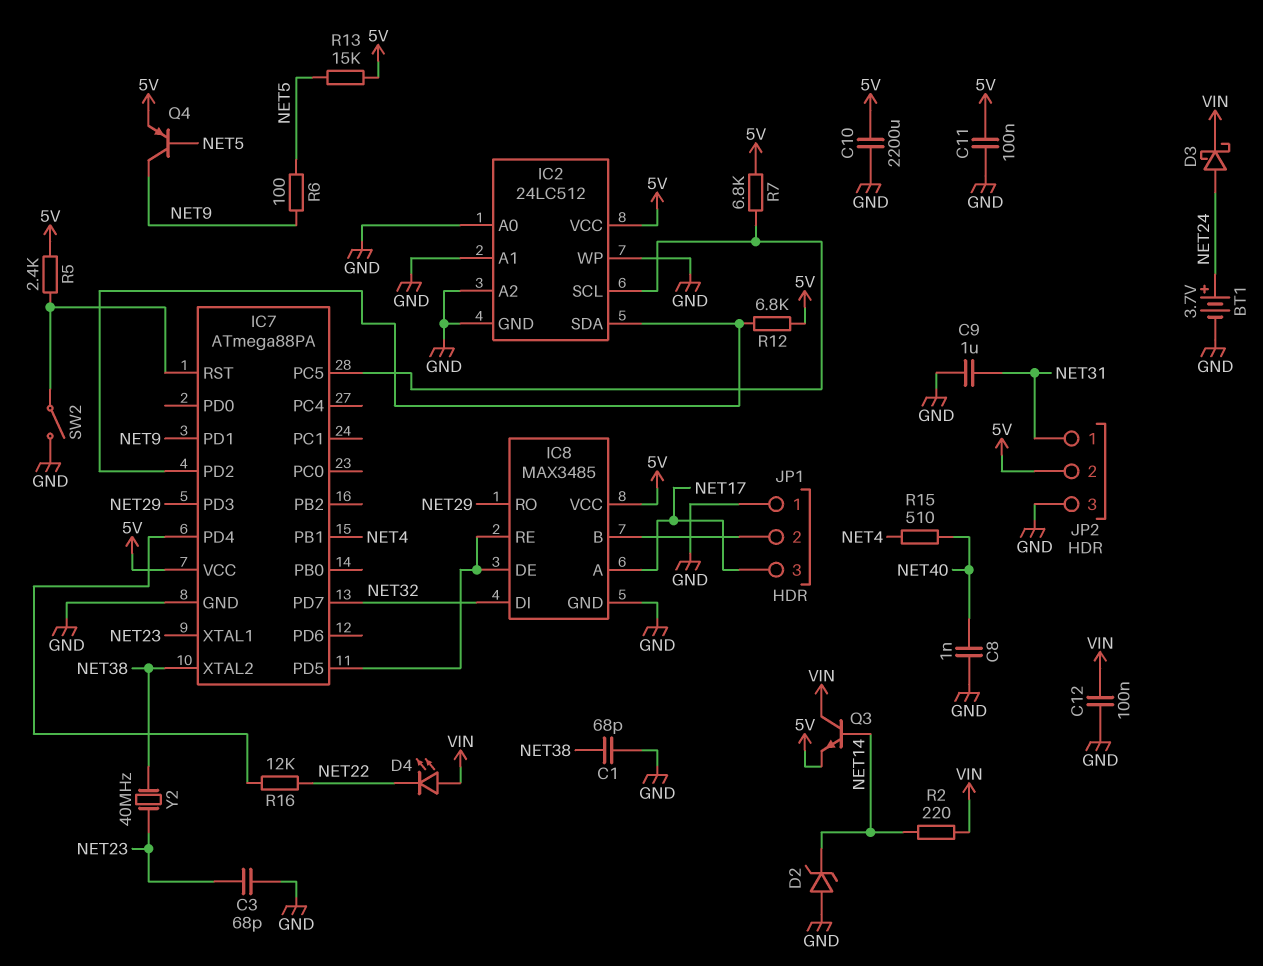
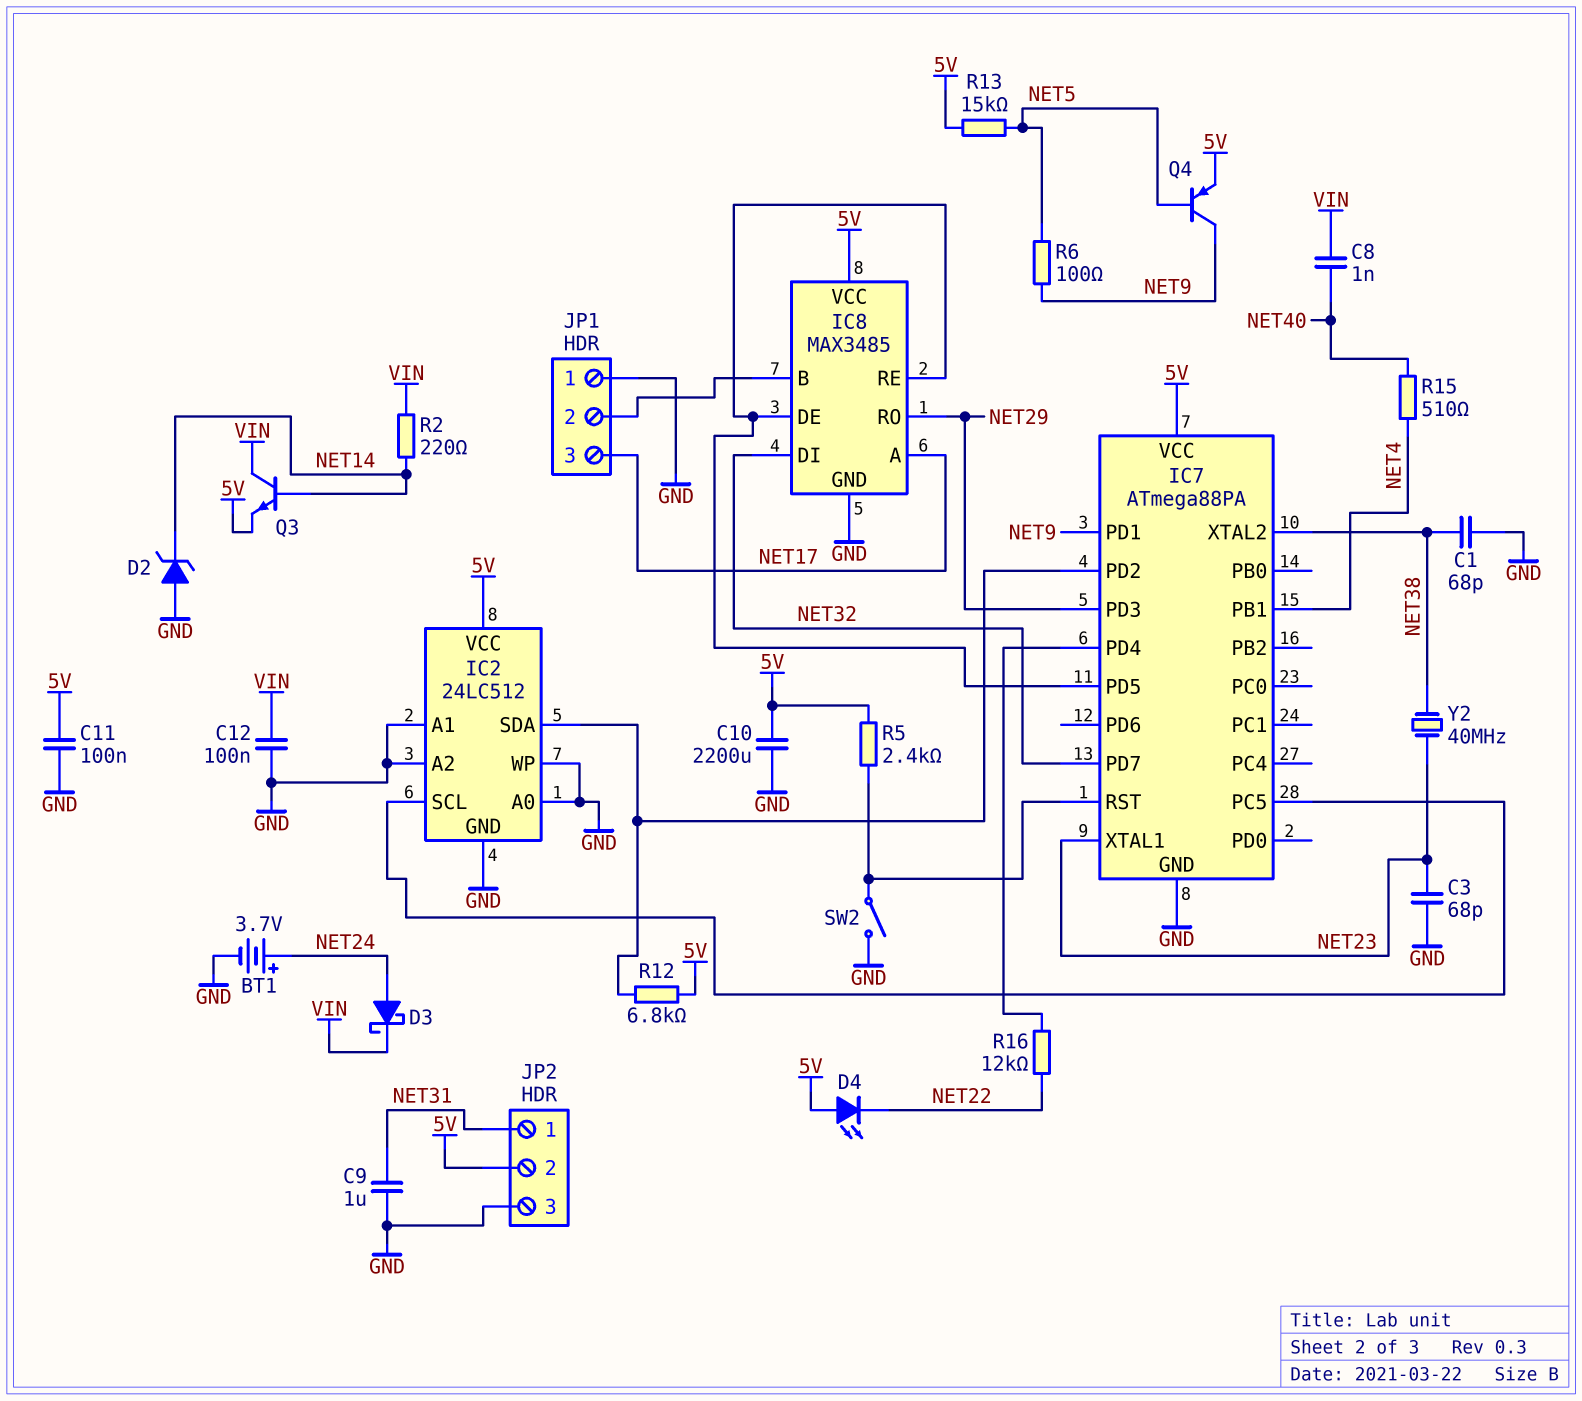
C8: 1nF (GND, NET40) -> 1nF (NET40, VIN)
D4: LED (A VIN, K NET22) -> LED (A 5V, K NET22)
R7: 6.8k (5V, IC2/SCL) -> none

